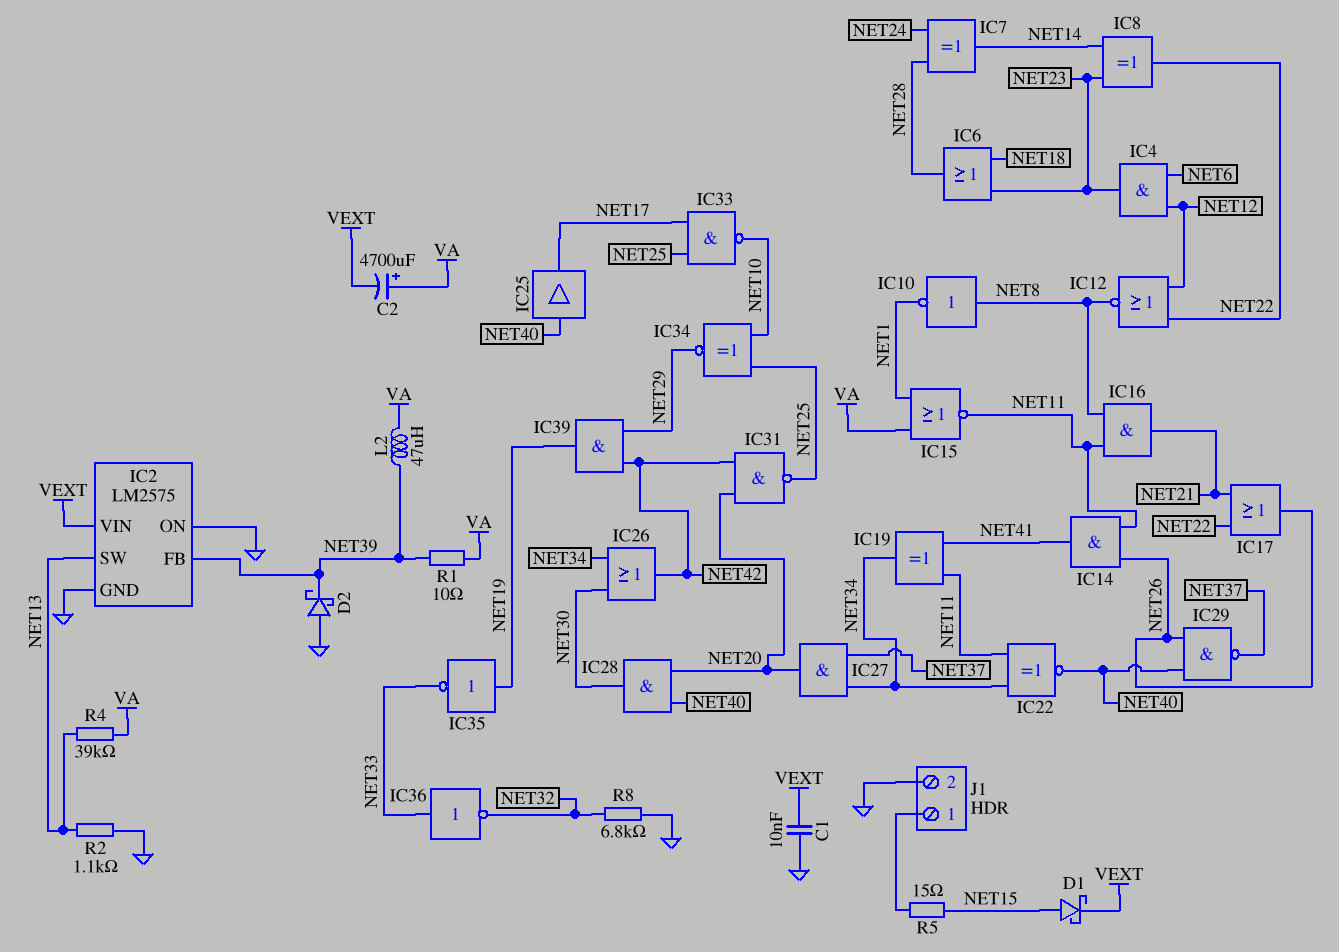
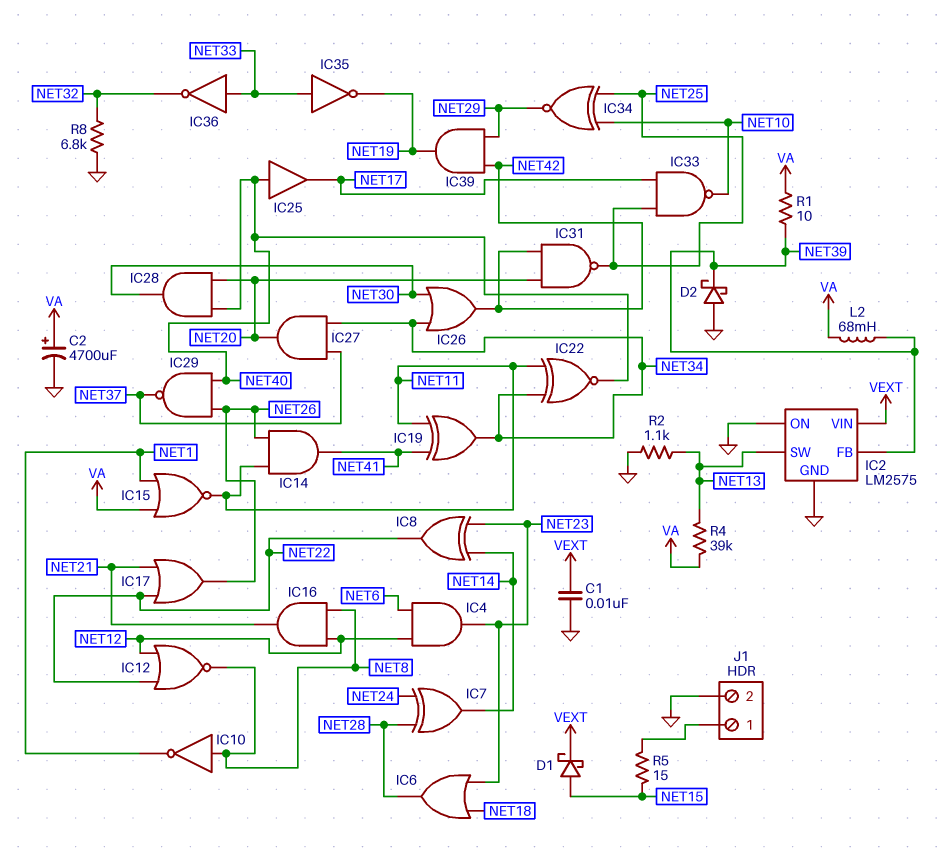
C2: 4700uF (plus VA, minus VEXT) -> 4700uF (plus VA, minus GND)
IC16: AND (in NET8, in NET11, out NET21) -> AND (in NET8, in NET12, out NET21)
IC35: NOT (in NET19, out NET33) -> NOT (in NET33, out NET19)
L2: 47uH (NET39, VA) -> 68mH (NET39, VA)

